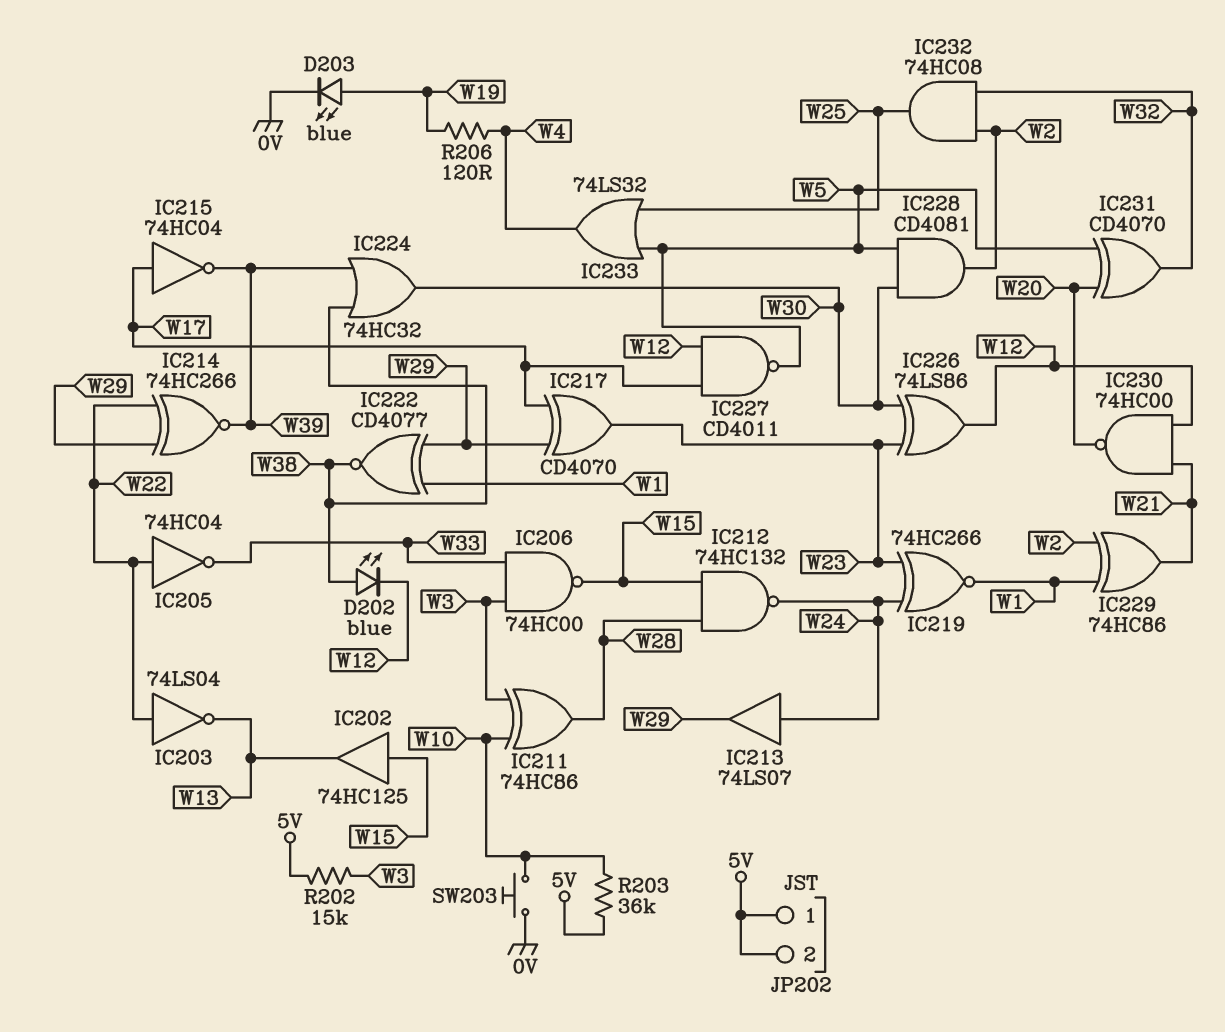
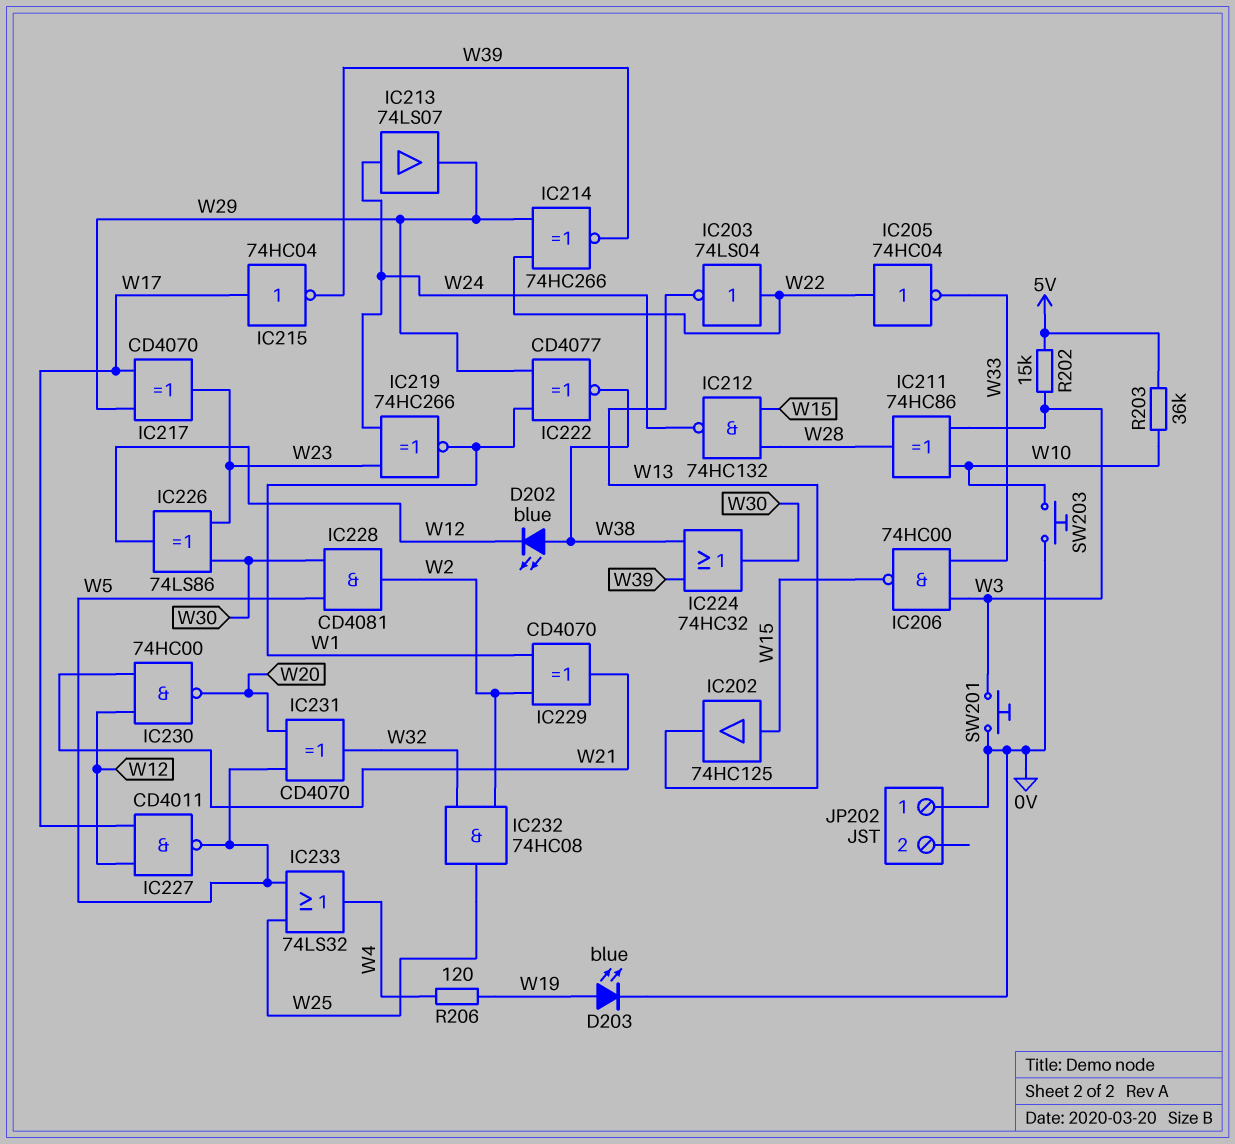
IC229: XOR 74HC86 (in W1, in W2, out W21) -> XOR CD4070 (in W1, in W2, out W21)
JP202 pin 1: 5V -> 0V
JP202 pin 2: 5V -> none
SW201: none -> button (0V, W3)

